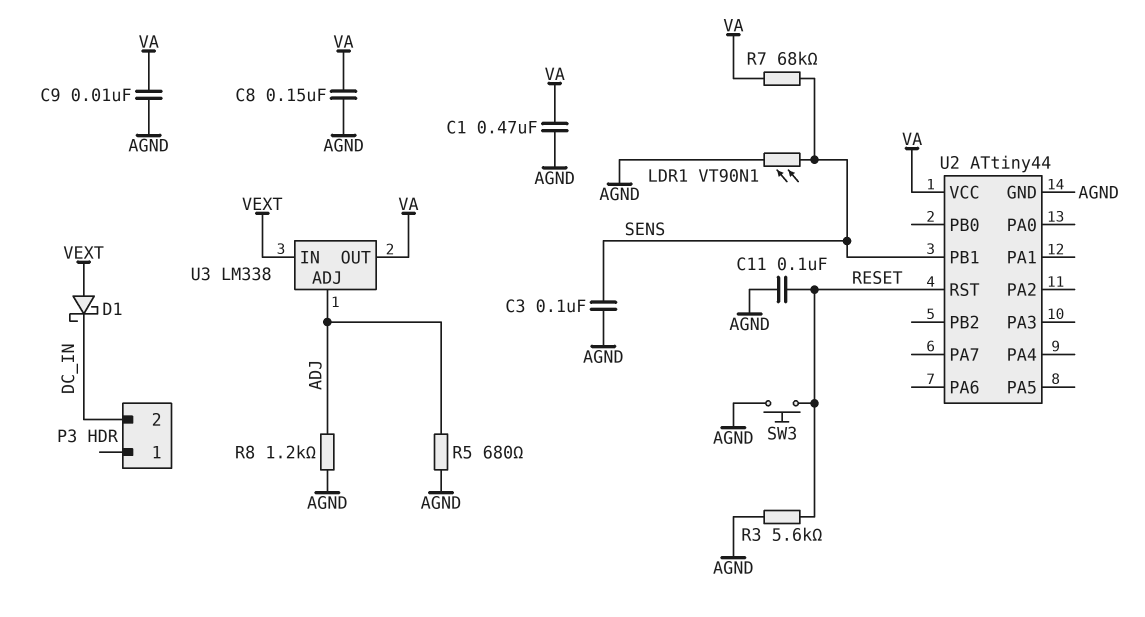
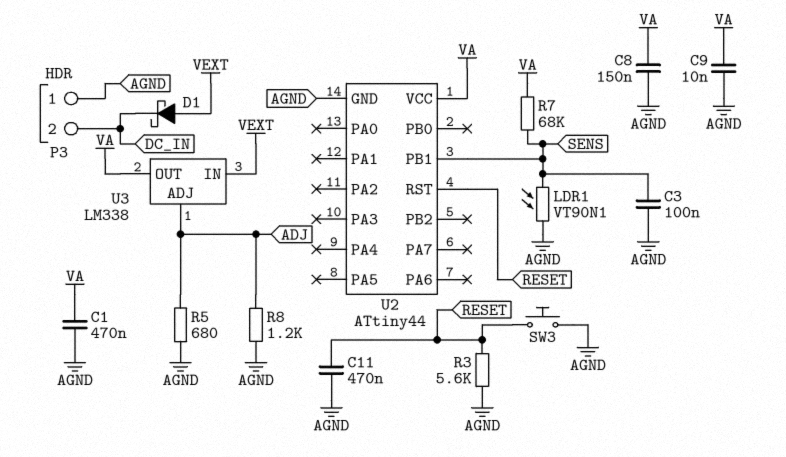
C11: 100nF (AGND, RESET) -> 470nF (AGND, RESET)
P3 pin 1: none -> AGND

